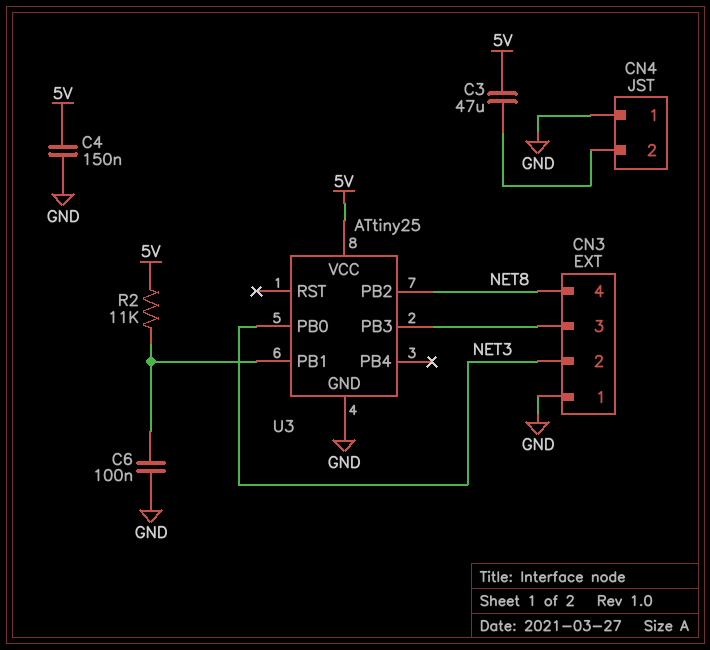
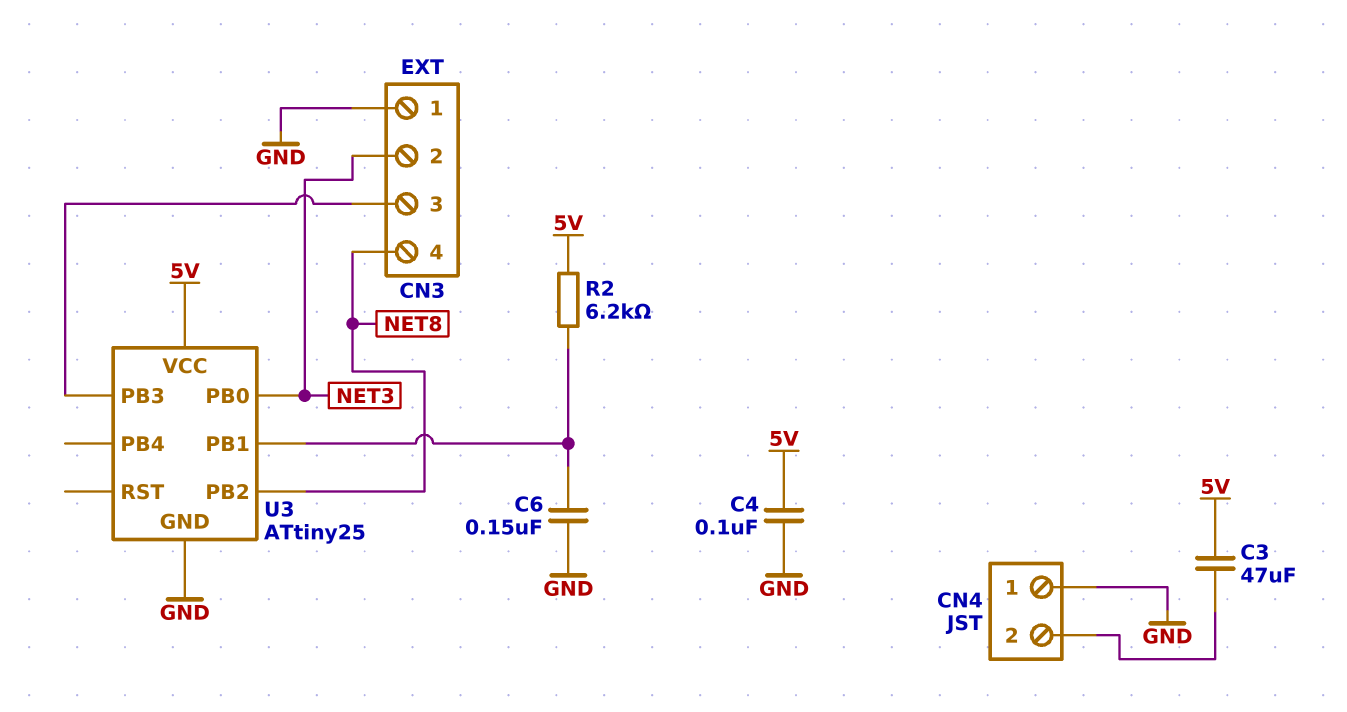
C4: 150nF (5V, GND) -> 100nF (5V, GND)
C6: 100nF (GND, U3/PB1) -> 150nF (GND, U3/PB1)
R2: 11k (5V, U3/PB1) -> 6.2k (5V, U3/PB1)

